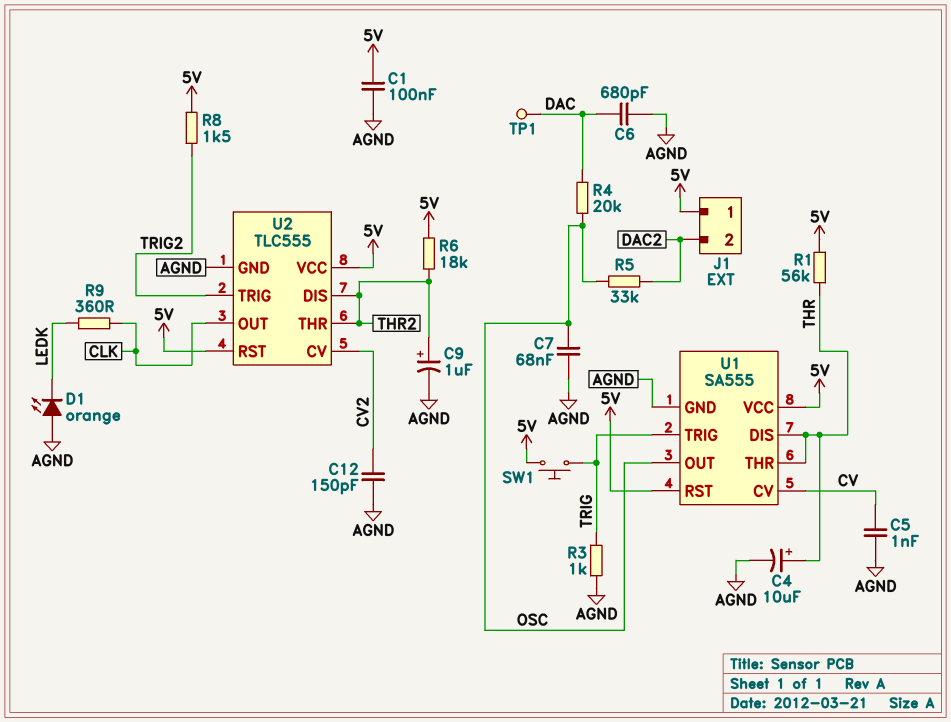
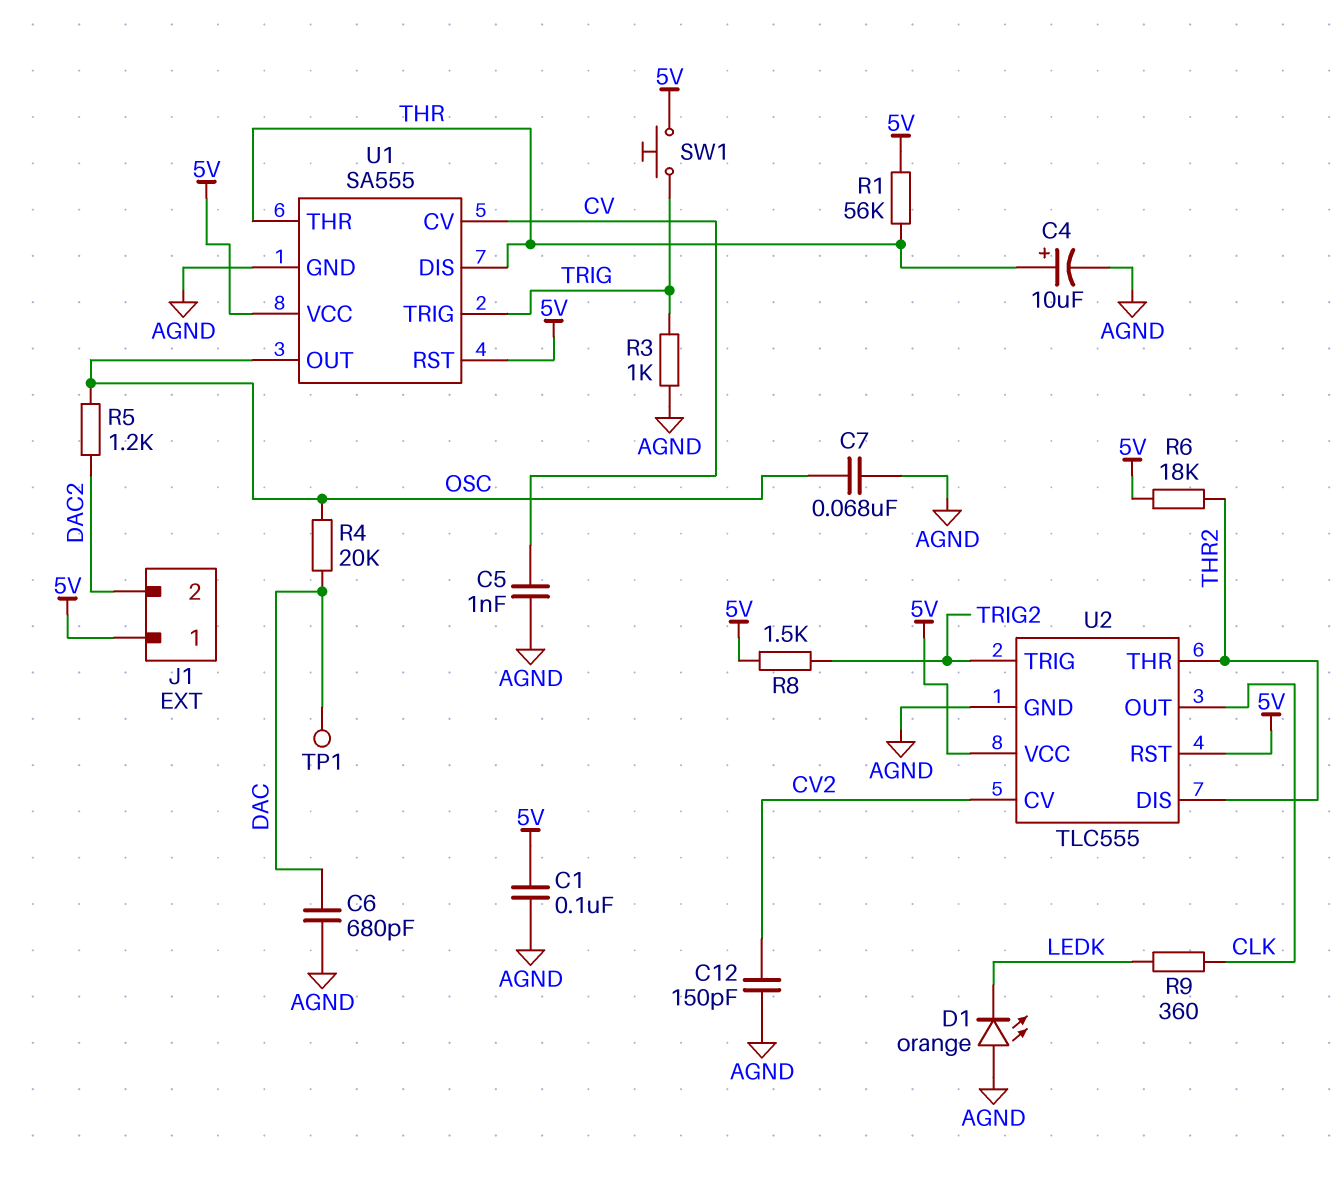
C9: 1uF (plus THR2, minus AGND) -> none
R5: 33k (DAC2, OSC) -> 1.2k (DAC2, OSC)

